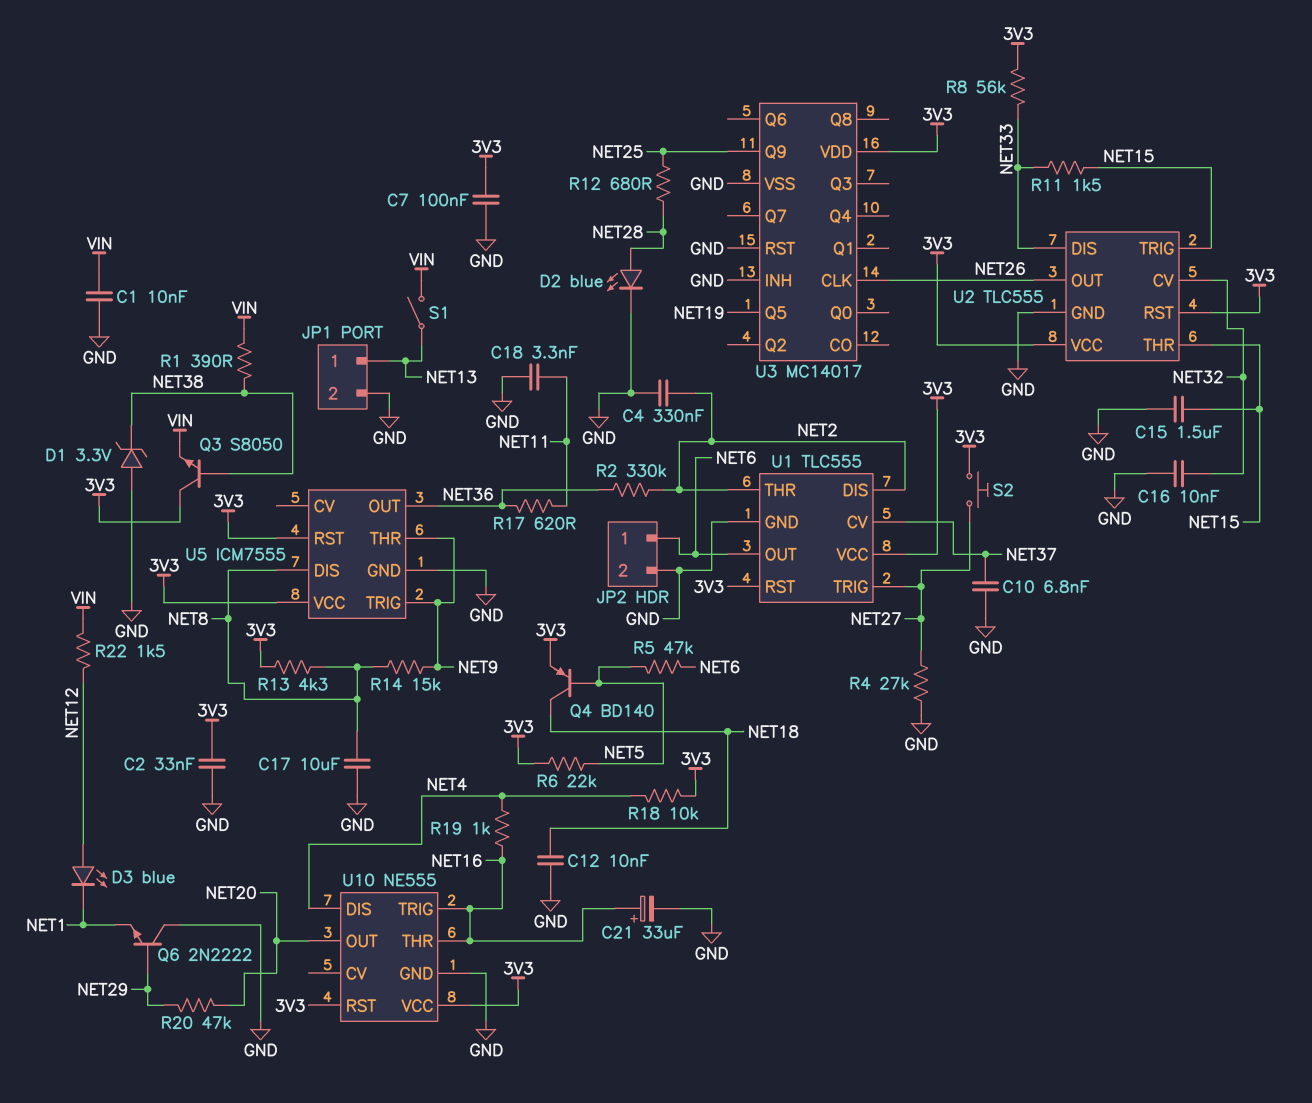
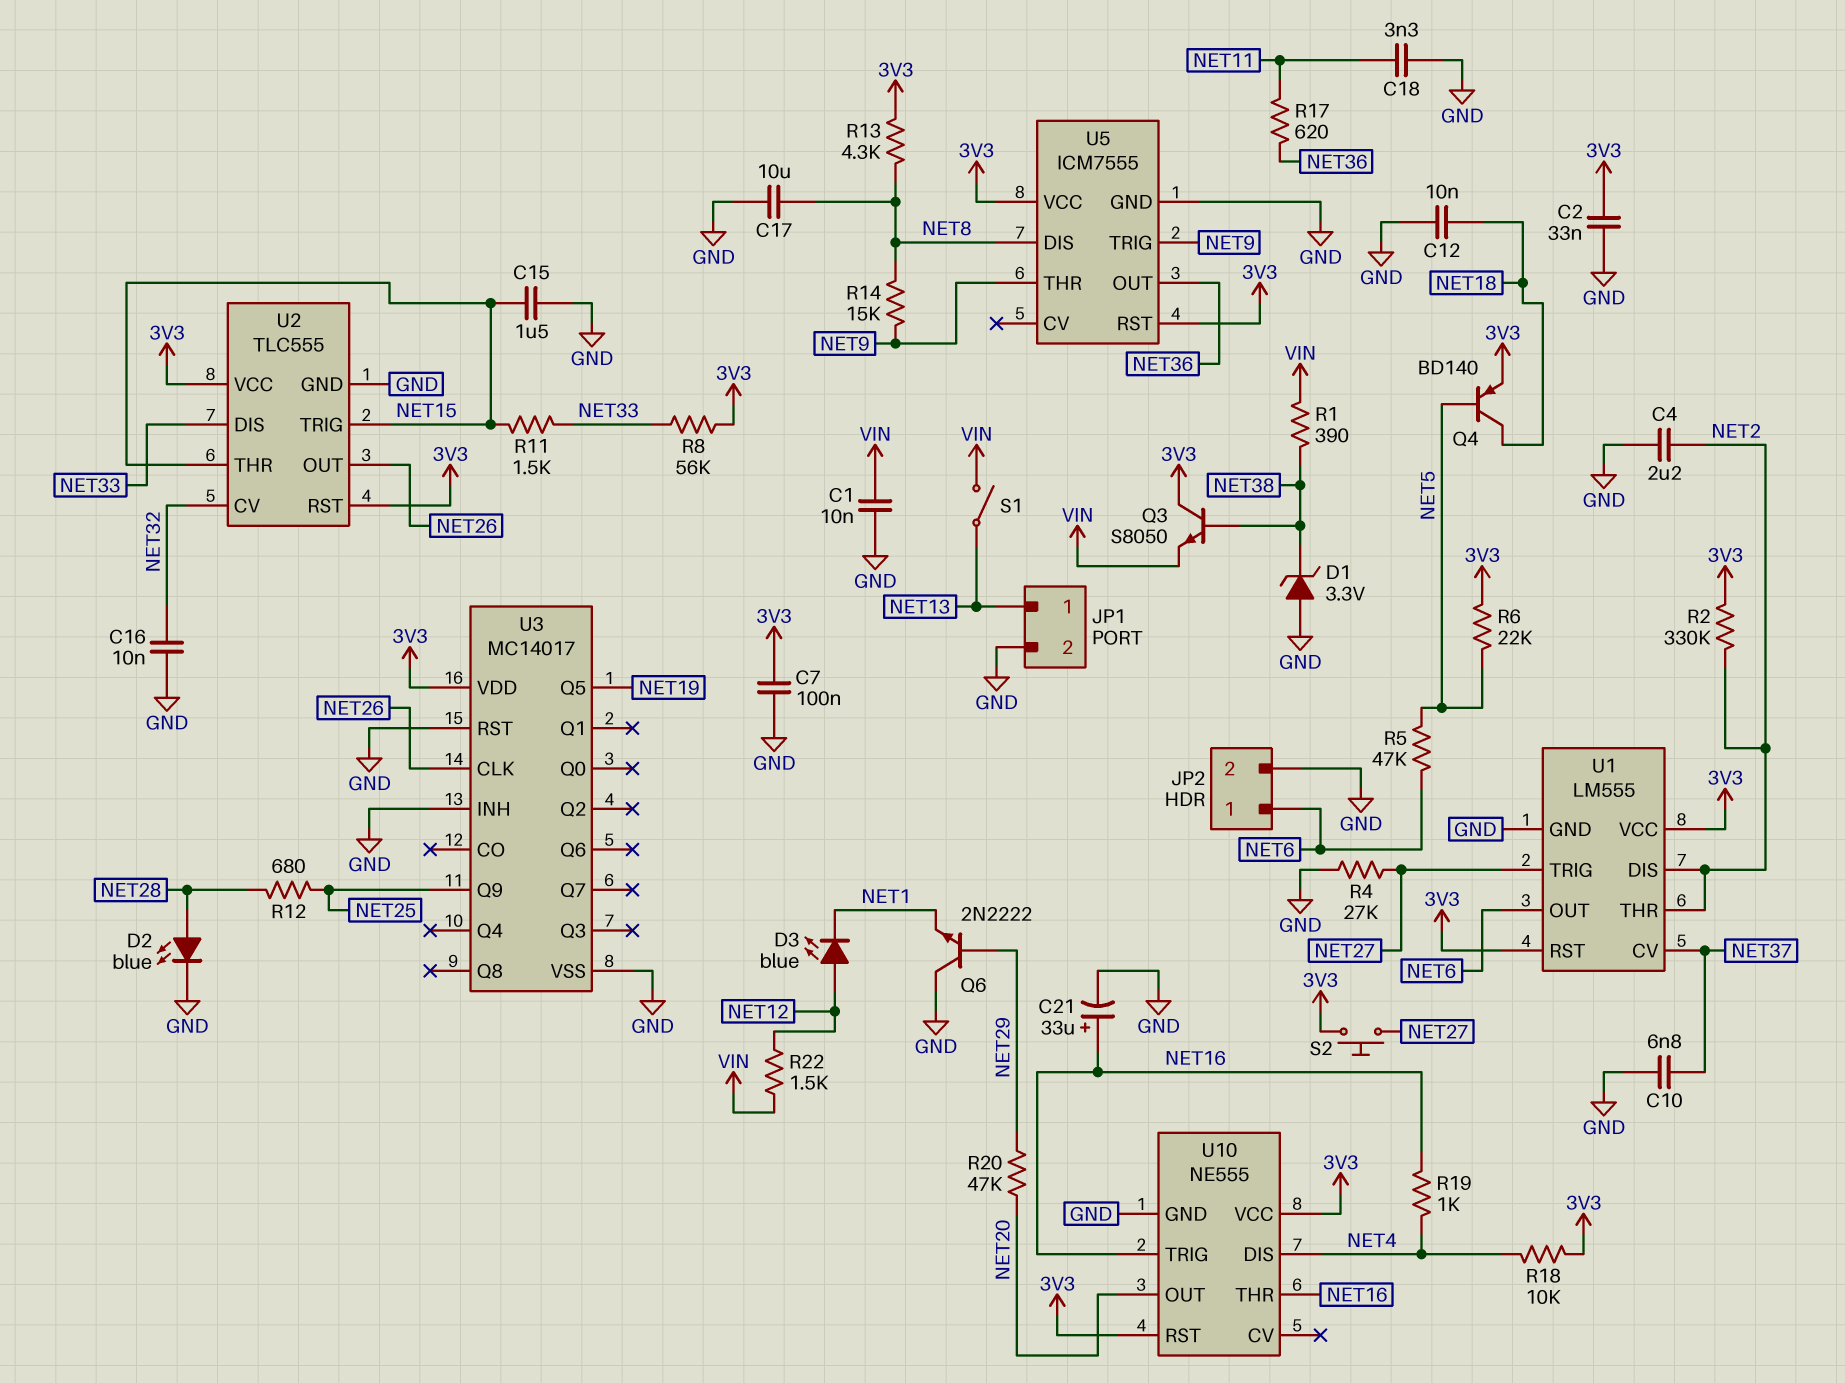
C4: 330nF (GND, NET2) -> 2.2uF (GND, NET2)
R2: 330k (NET2, NET36) -> 330k (3V3, NET2)
U1: TLC555 -> LM555

